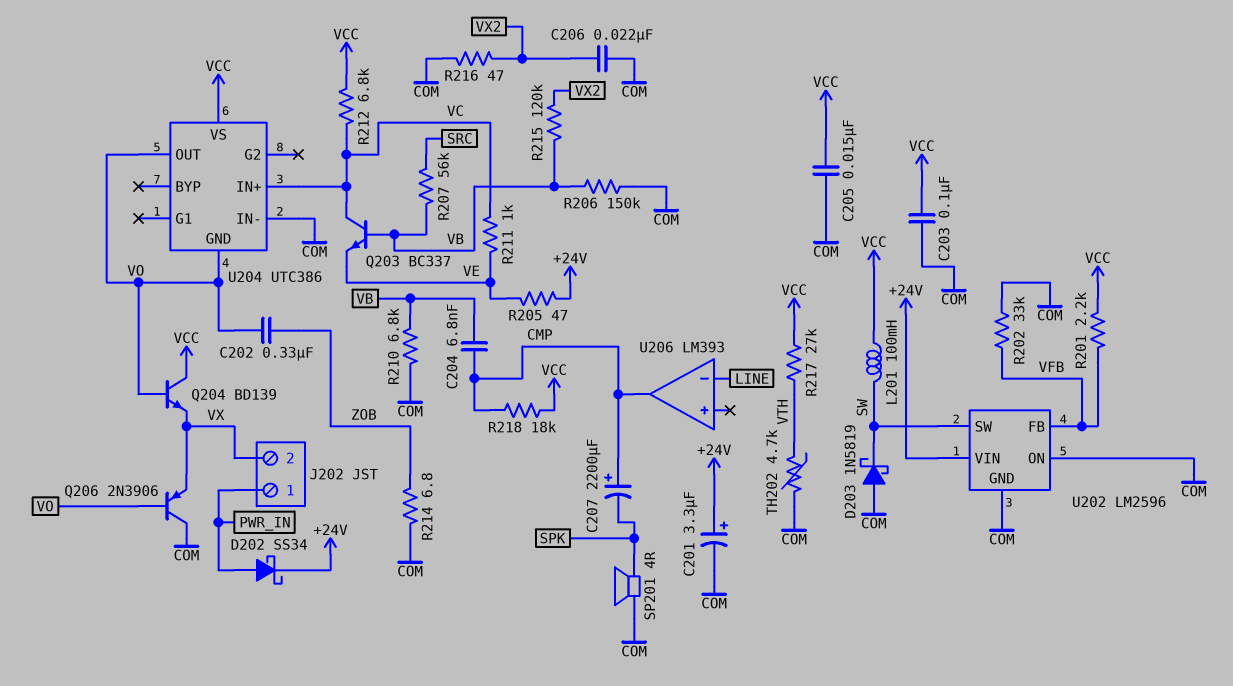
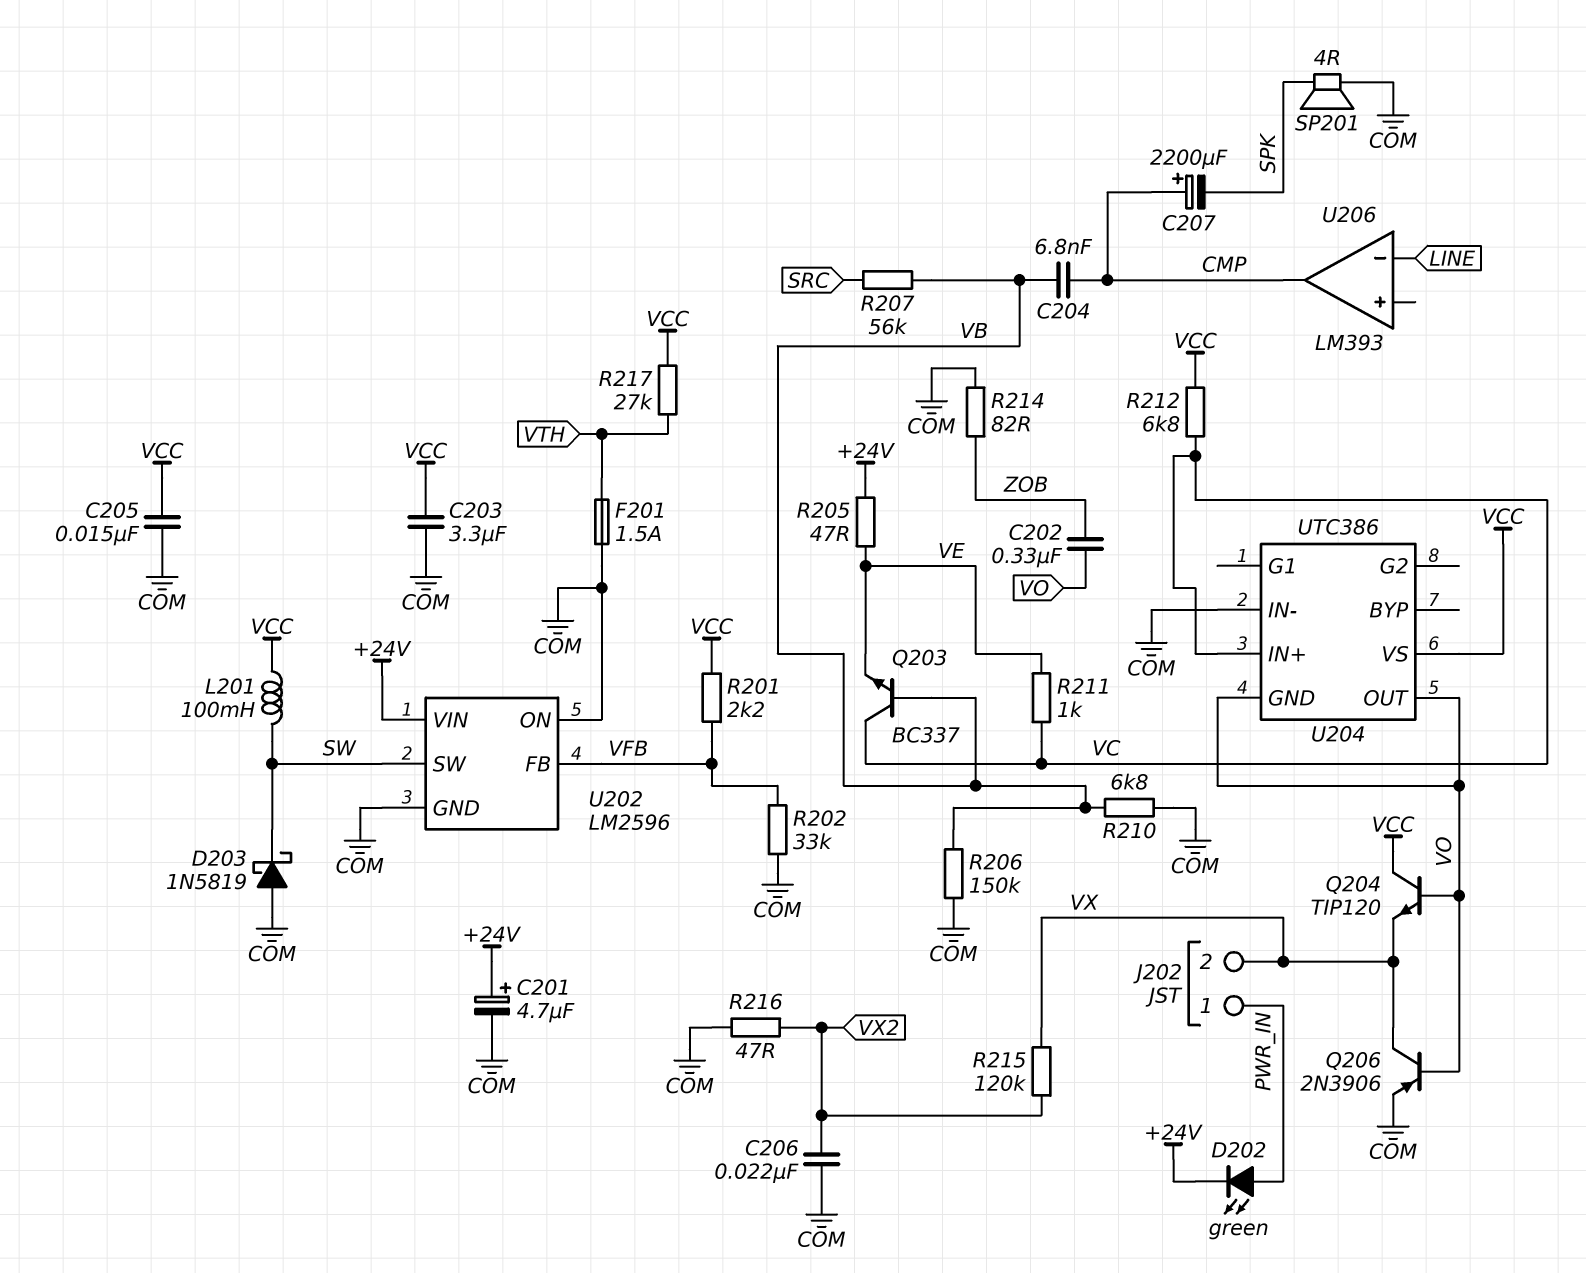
C201: 3.3uF (plus +24V, minus COM) -> 4.7uF (plus +24V, minus COM)
C203: 100nF (COM, VCC) -> 3.3uF (COM, VCC)
D202: schottky SS34 (A PWR_IN, K +24V) -> LED green (A PWR_IN, K +24V)
F201: none -> 1.5A (COM, VTH)
Q204: NPN BD139 (B VO, C VCC, E VX) -> NPN TIP120 (B VO, C VCC, E VX)
Q206: PNP 2N3906 (B VO, C COM, E VX) -> PNP 2N3906 (B VO, C VX, E COM)
R214: 6.8 (COM, ZOB) -> 82 (COM, ZOB)
R215: 120k (VB, VX2) -> 120k (VX, VX2)
R218: 18k (CMP, VCC) -> none
TH202: 4.7k (COM, VTH) -> none

